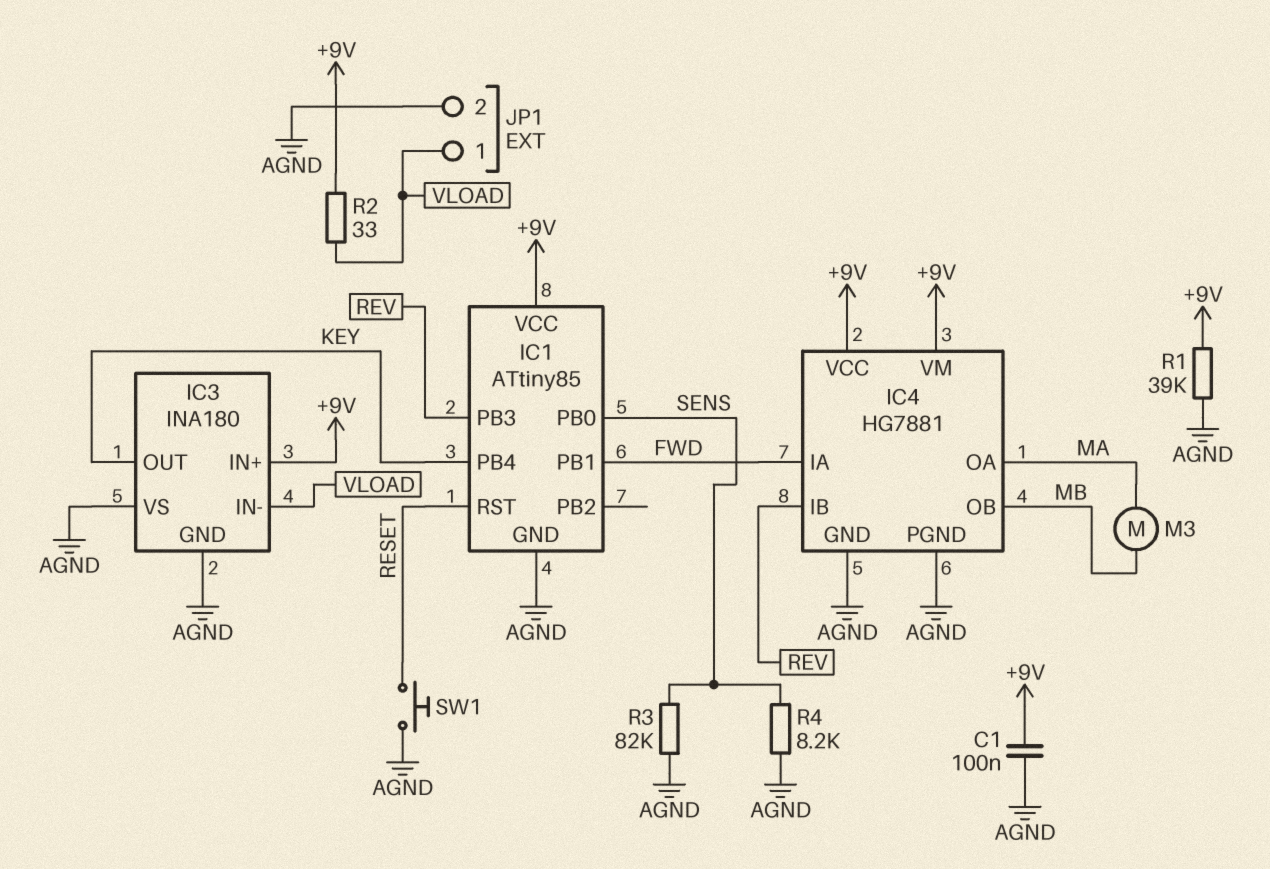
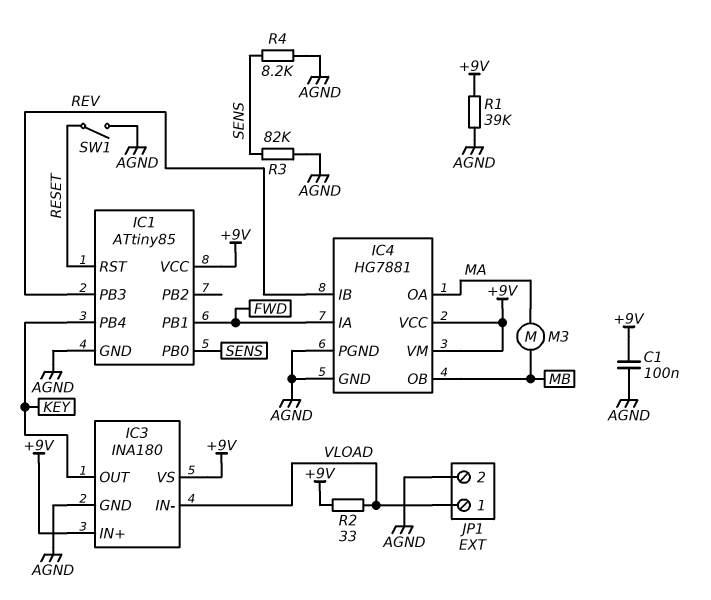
IC3 pin VS: AGND -> +9V
SW1: button (AGND, RESET) -> switch (AGND, RESET)

